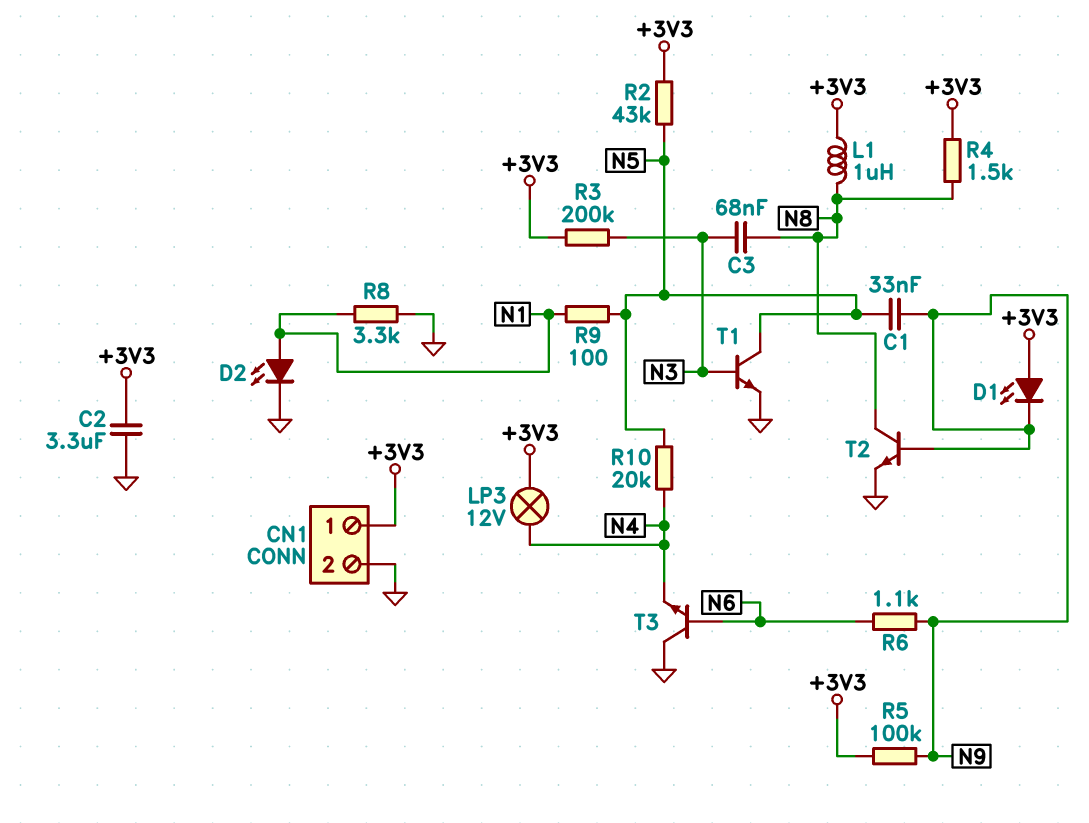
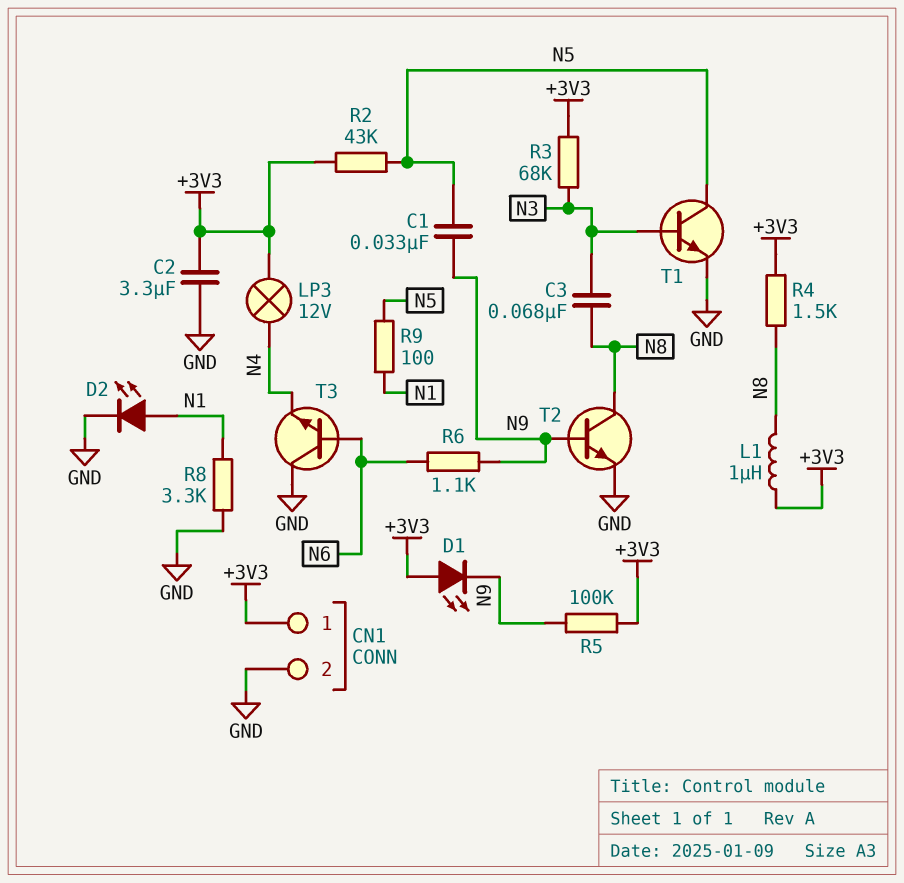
R3: 200k (+3V3, N3) -> 68k (+3V3, N3)
R10: 20k (N4, N5) -> none

